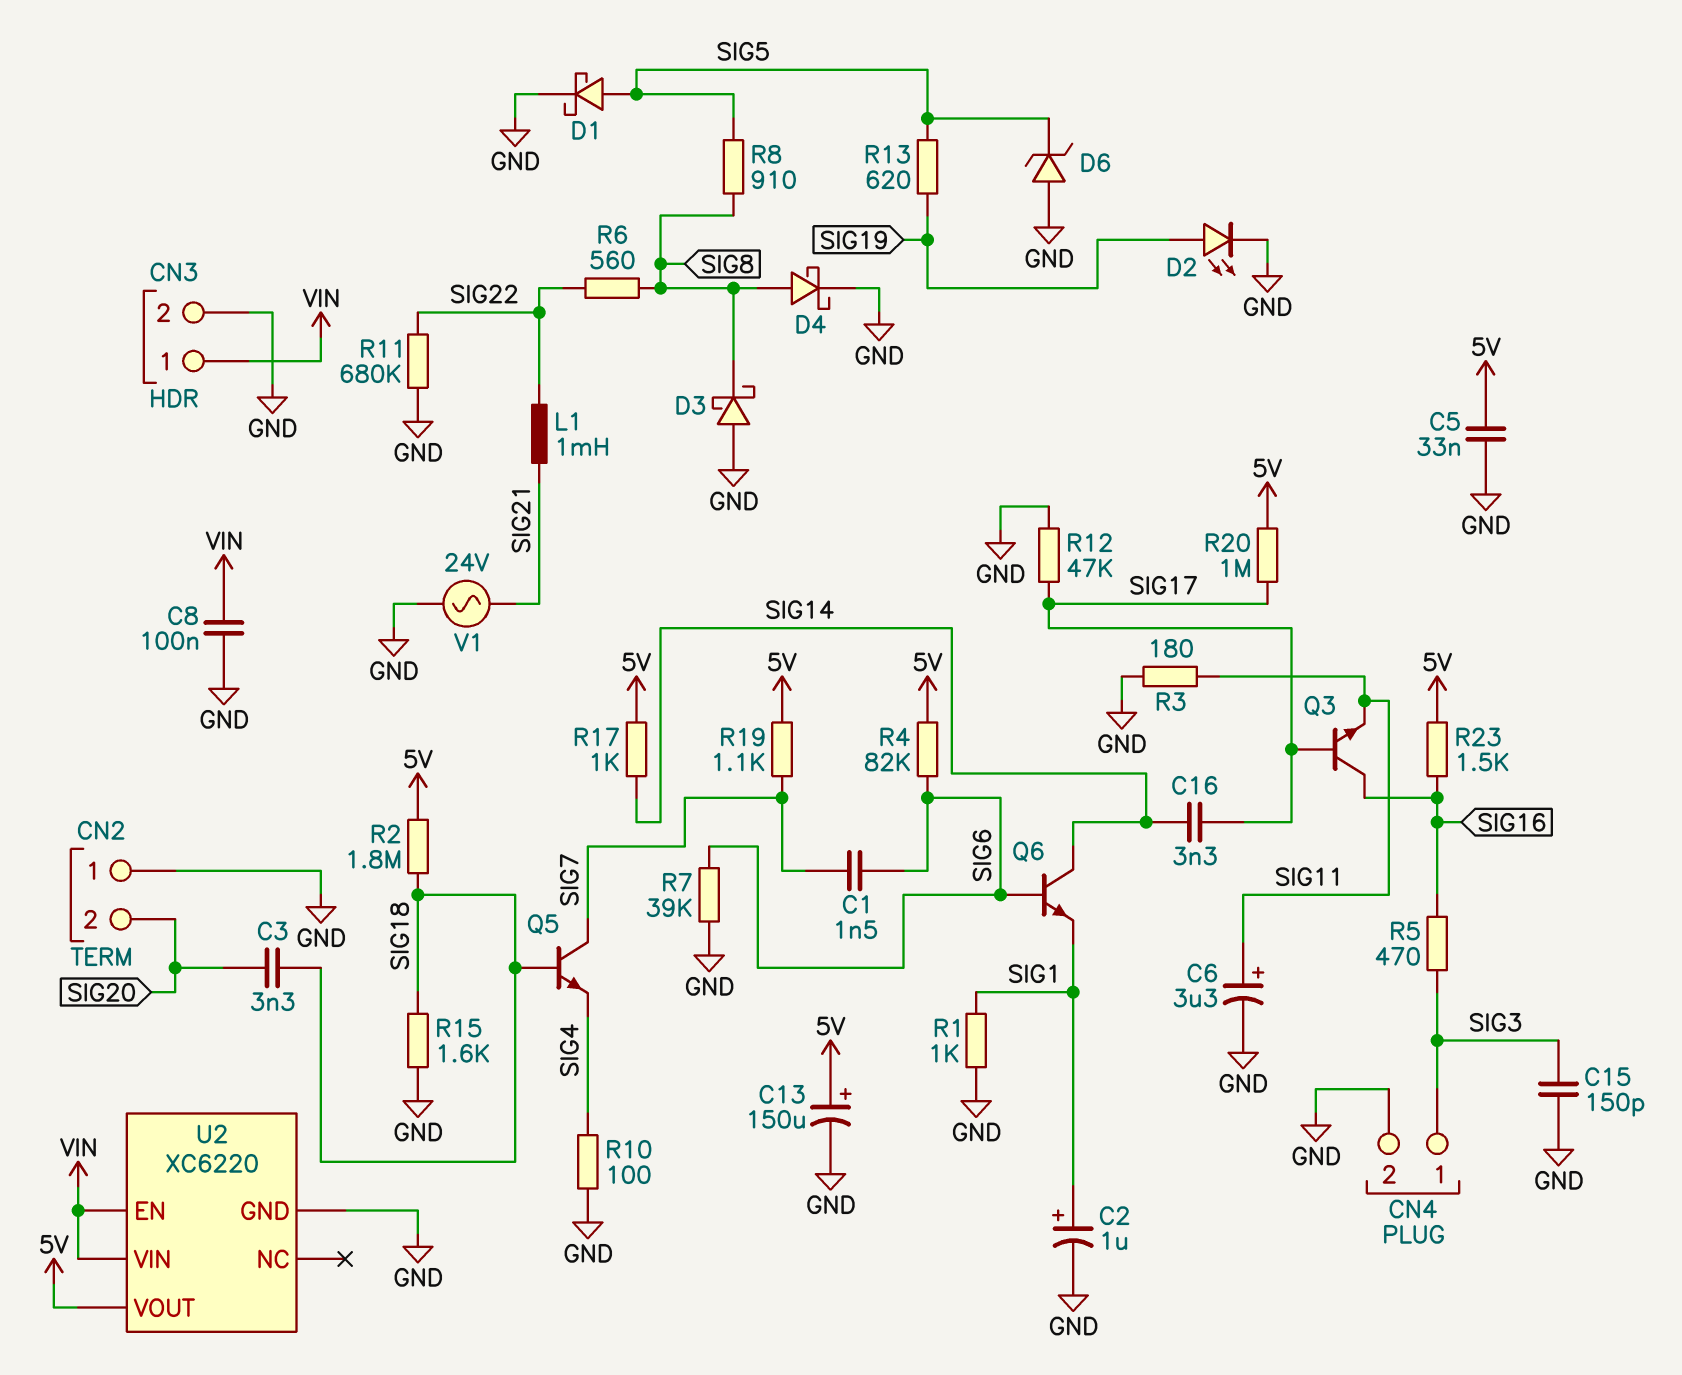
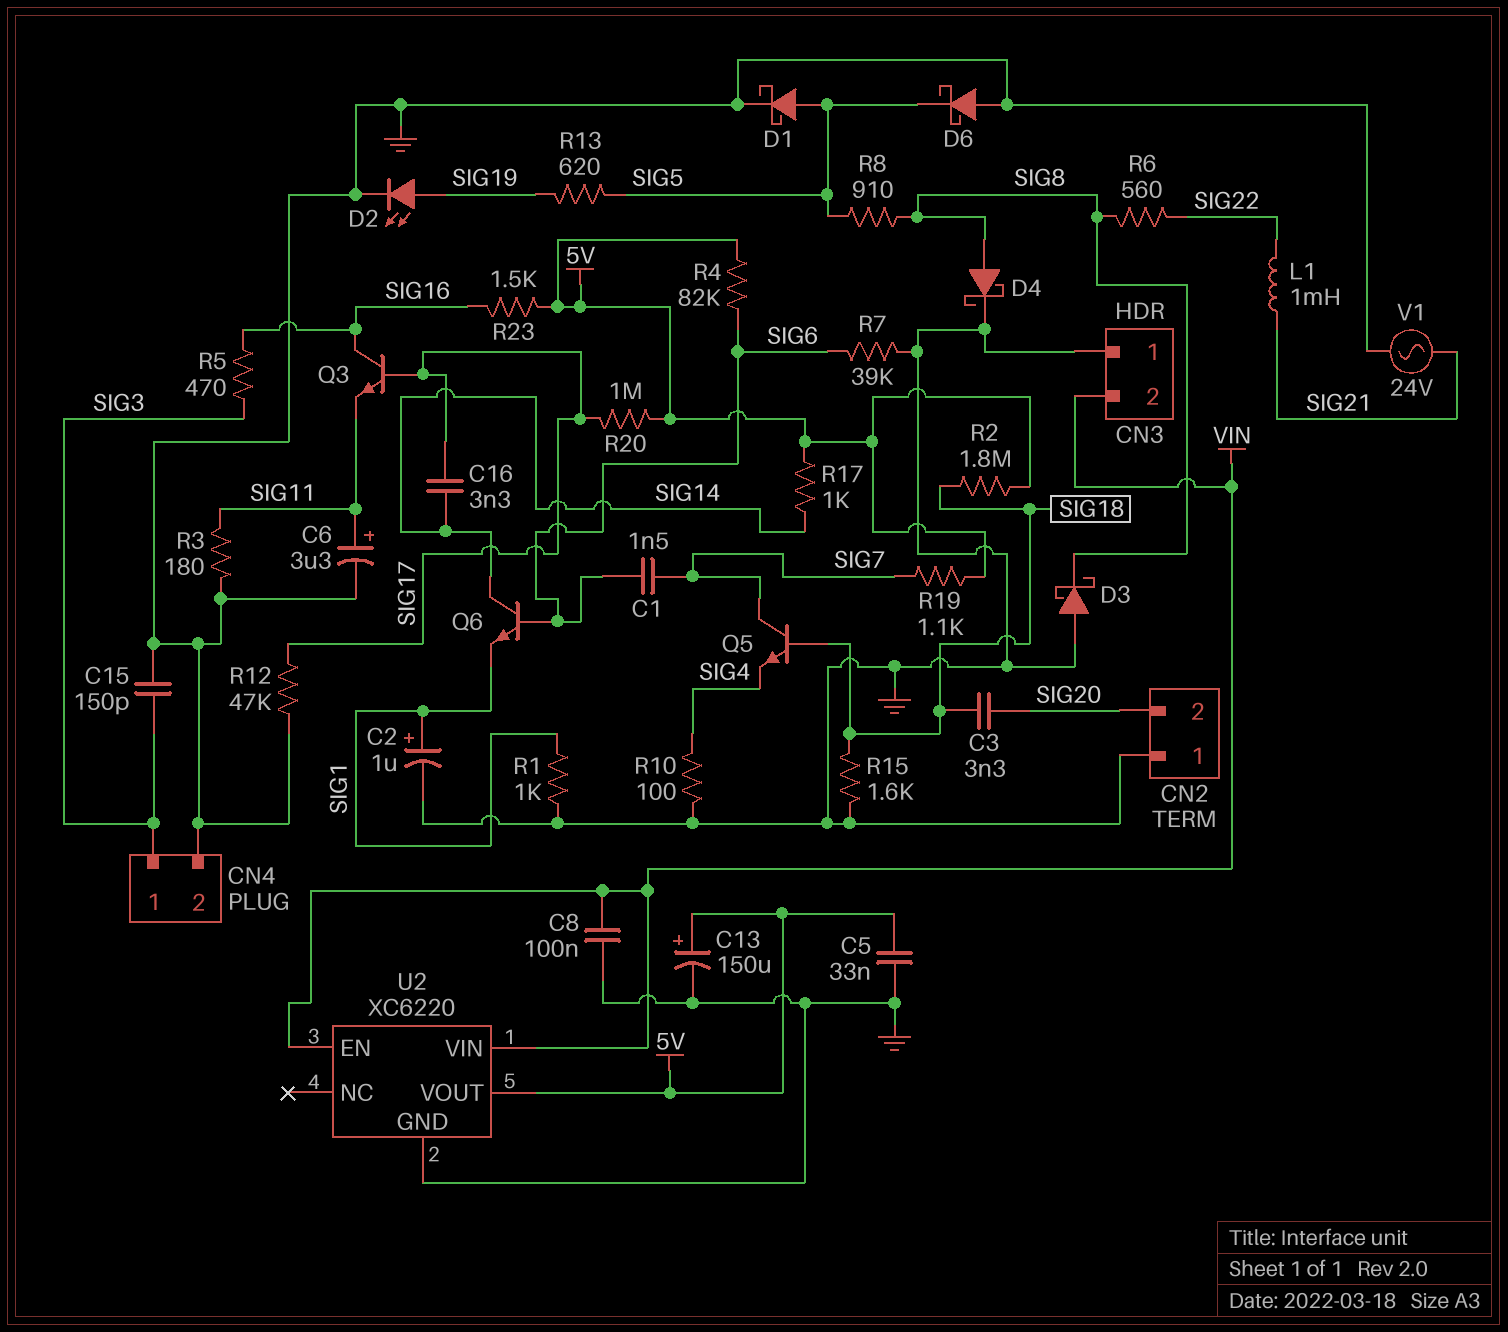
CN3 pin 1: VIN -> GND
CN3 pin 2: GND -> VIN
D6: zener (A GND, K SIG5) -> schottky (A GND, K SIG5)
R11: 680k (GND, SIG22) -> none

